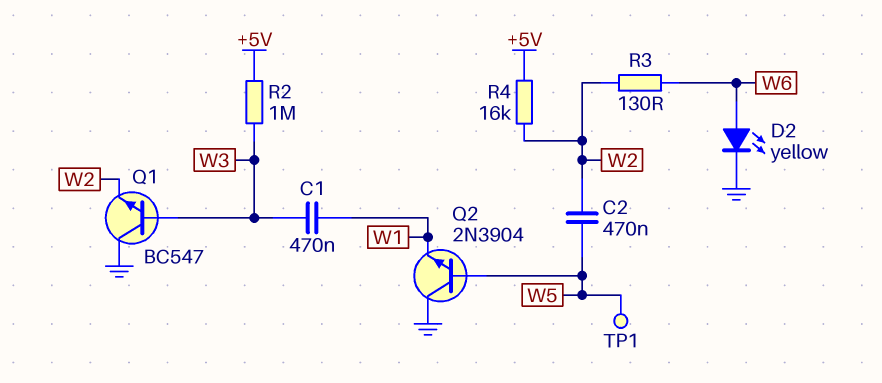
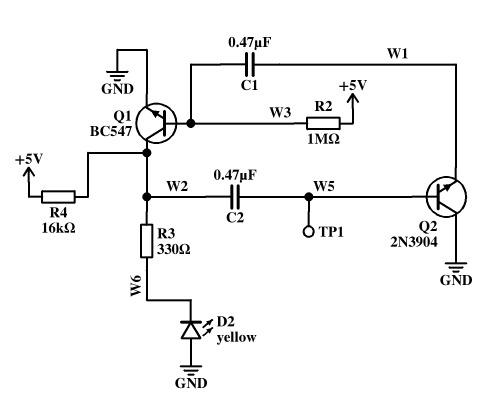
D2: LED yellow (A W6, K GND) -> LED yellow (A GND, K W6)
Q1: NPN BC547 (B W3, C GND, E W2) -> NPN BC547 (B W3, C W2, E GND)
R3: 130 (W2, W6) -> 330 (W2, W6)

